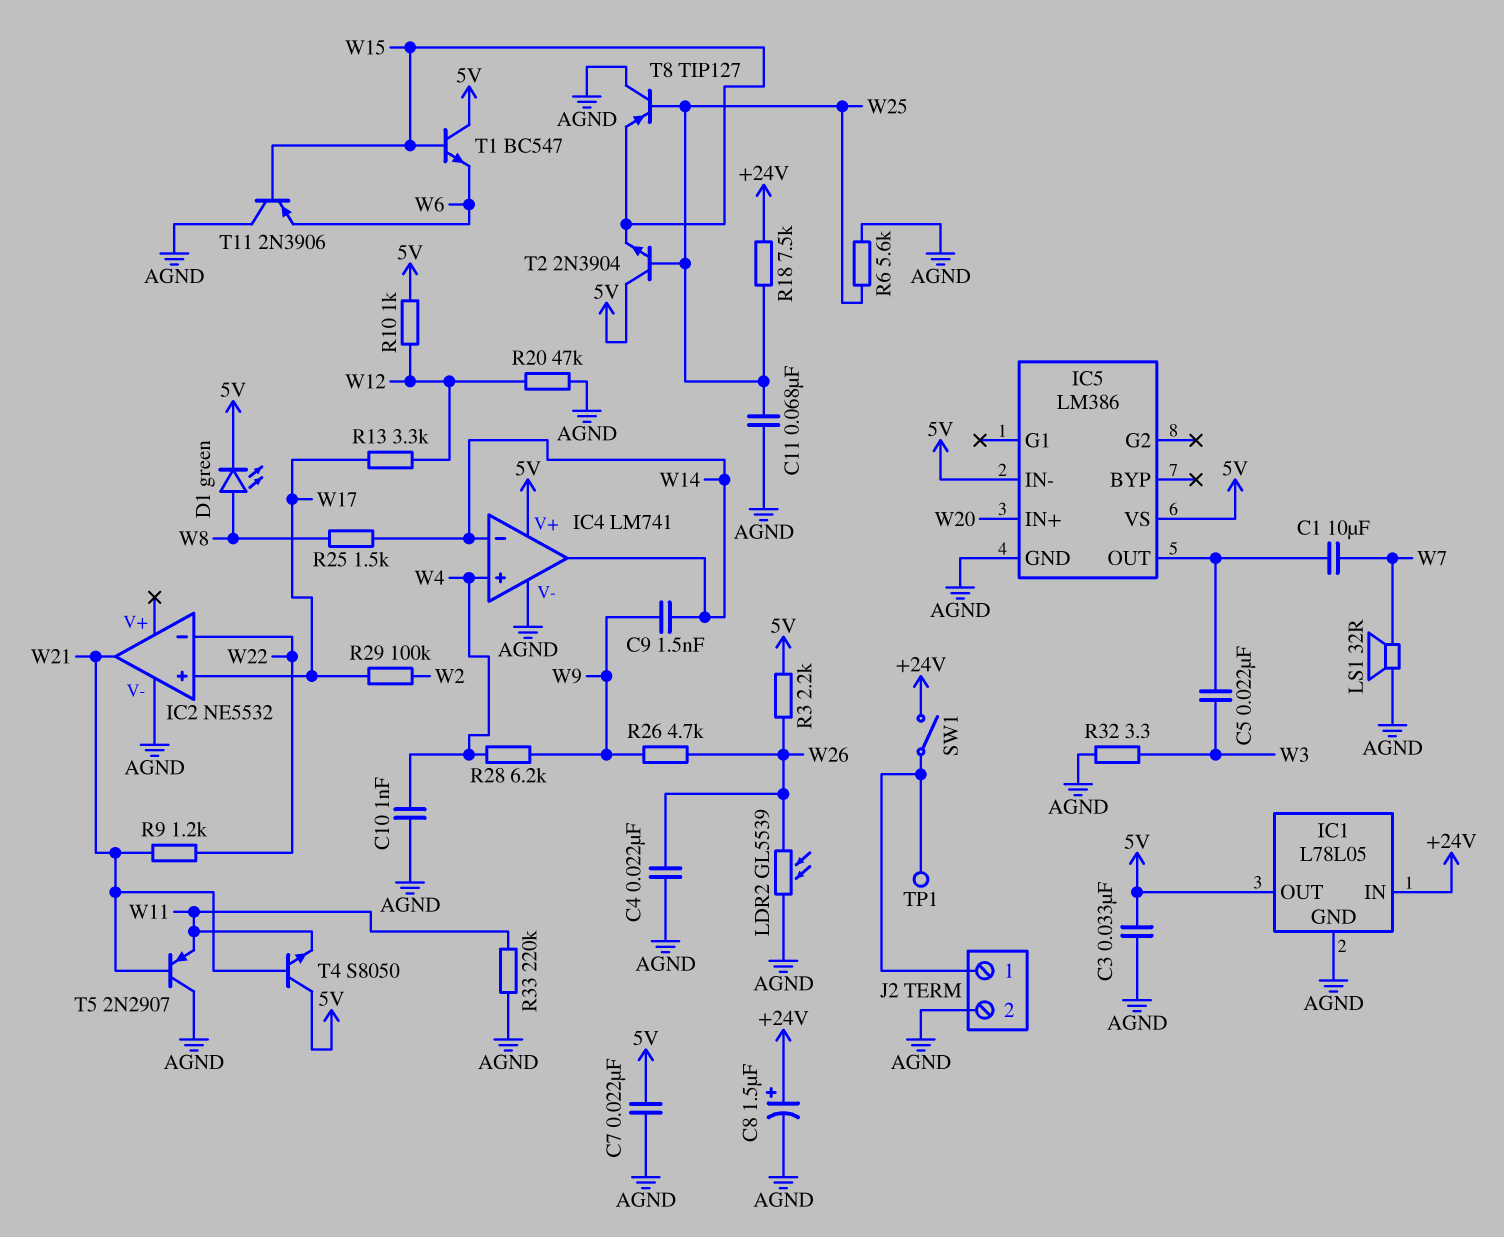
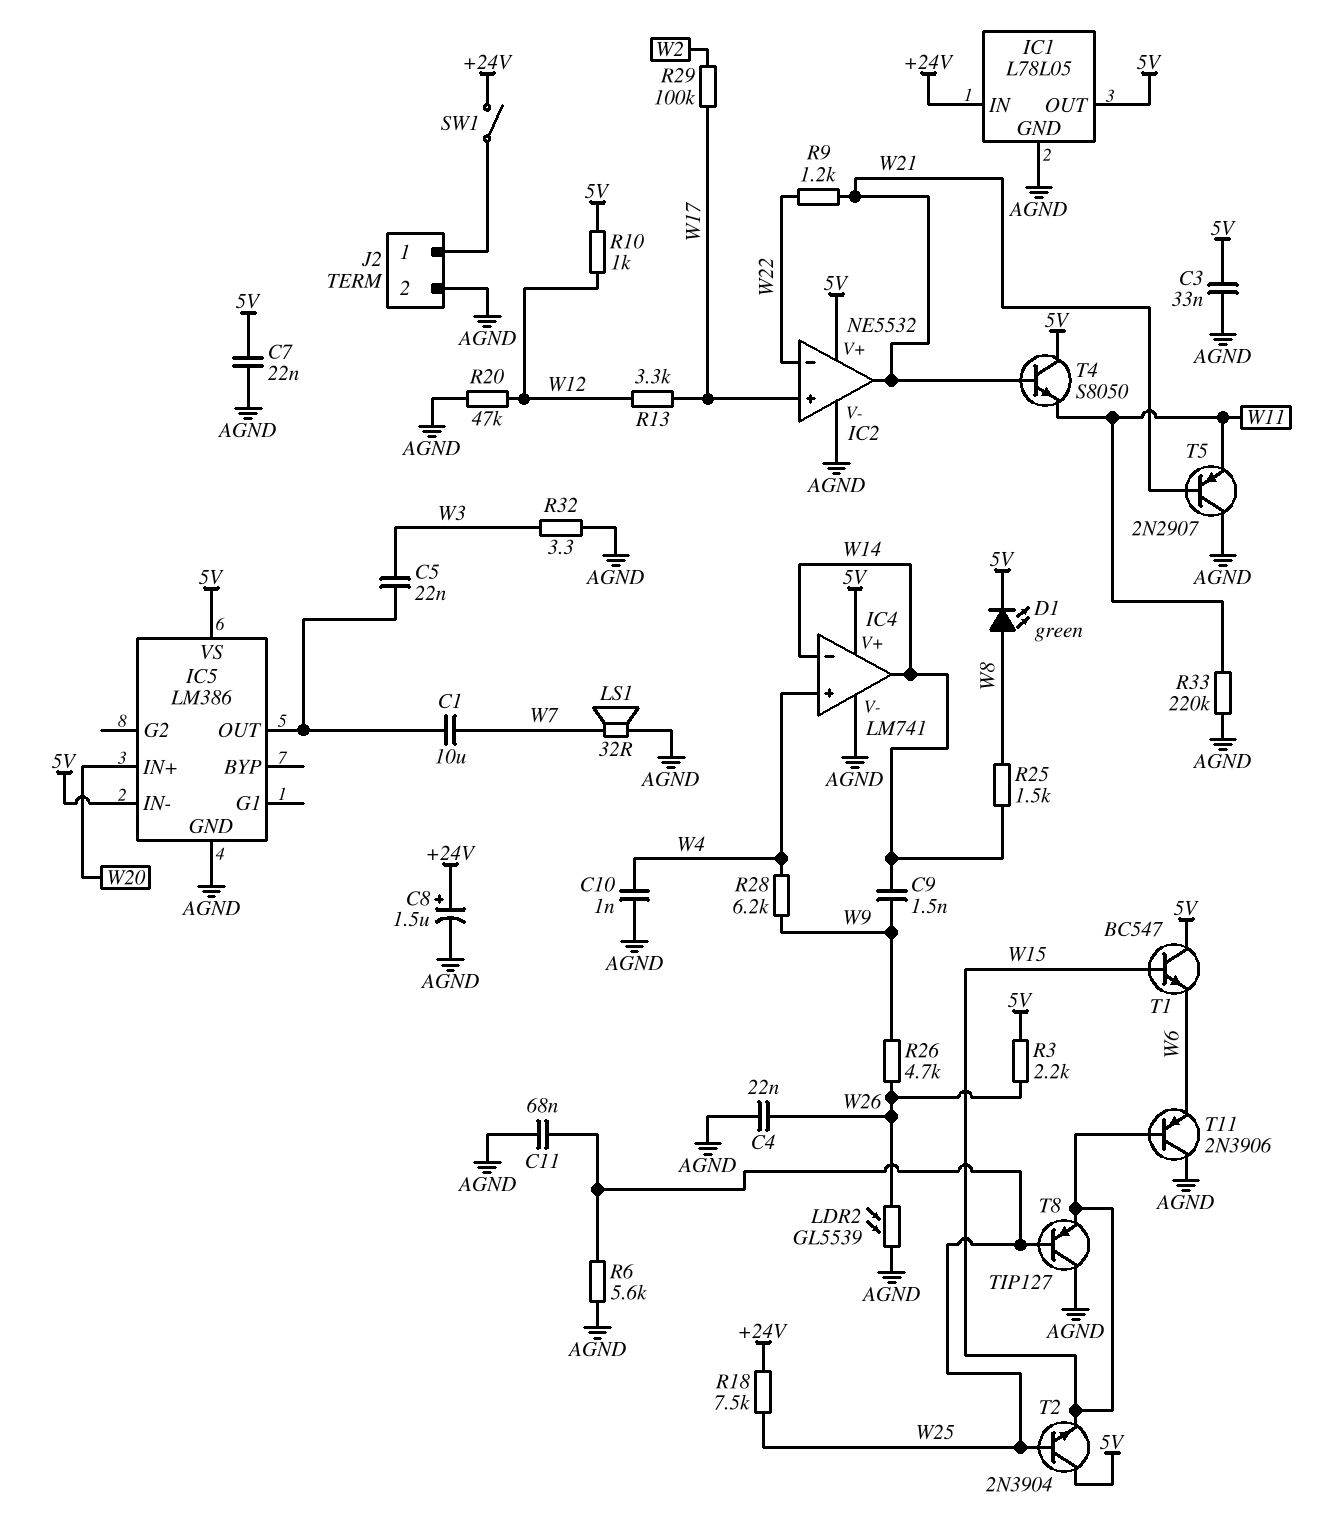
IC2 pin V+: none -> 5V
TP1: test point (J2/1) -> none

